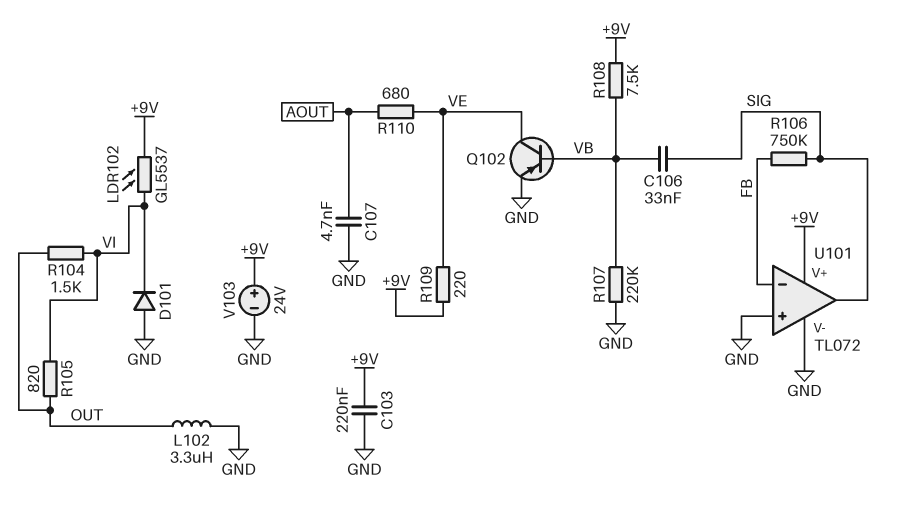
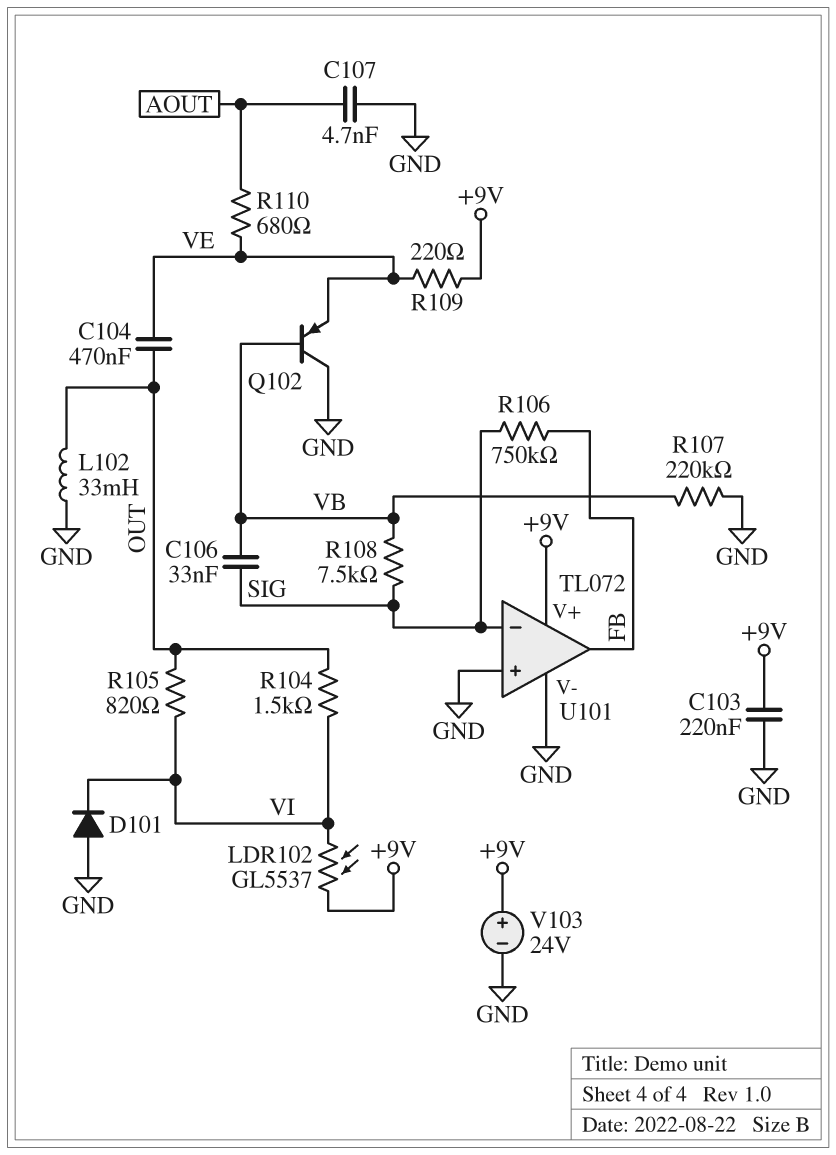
C104: none -> 470nF (OUT, VE)
L102: 3.3uH (GND, OUT) -> 33mH (GND, OUT)
Q102: PNP (B VB, C VE, E GND) -> PNP (B VB, C GND, E VE)
R108: 7.5k (+9V, VB) -> 7.5k (SIG, VB)
U101 pin in-: FB -> SIG
U101 pin out: SIG -> FB

